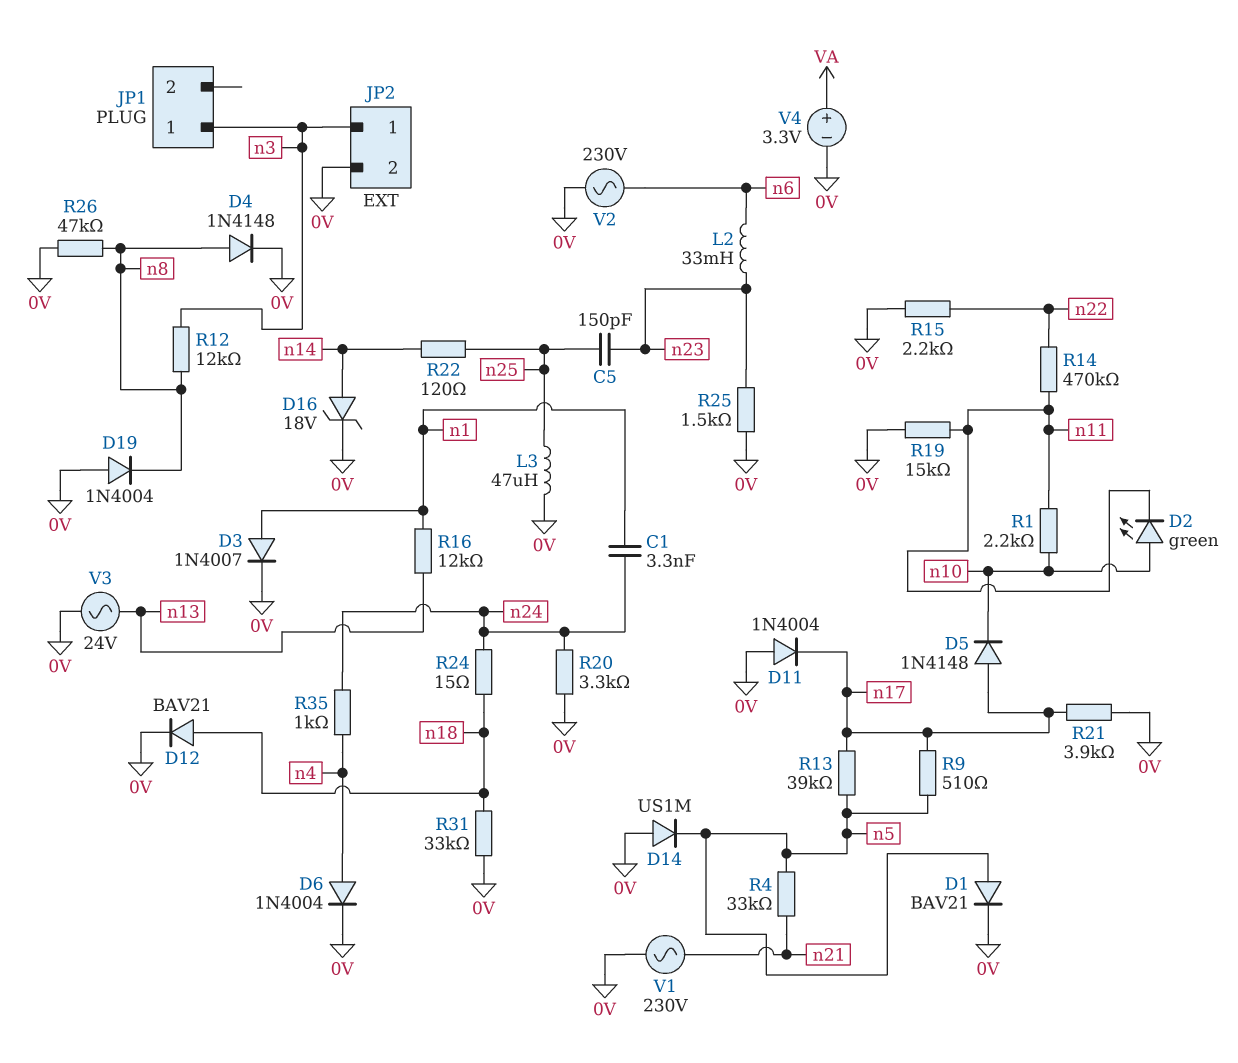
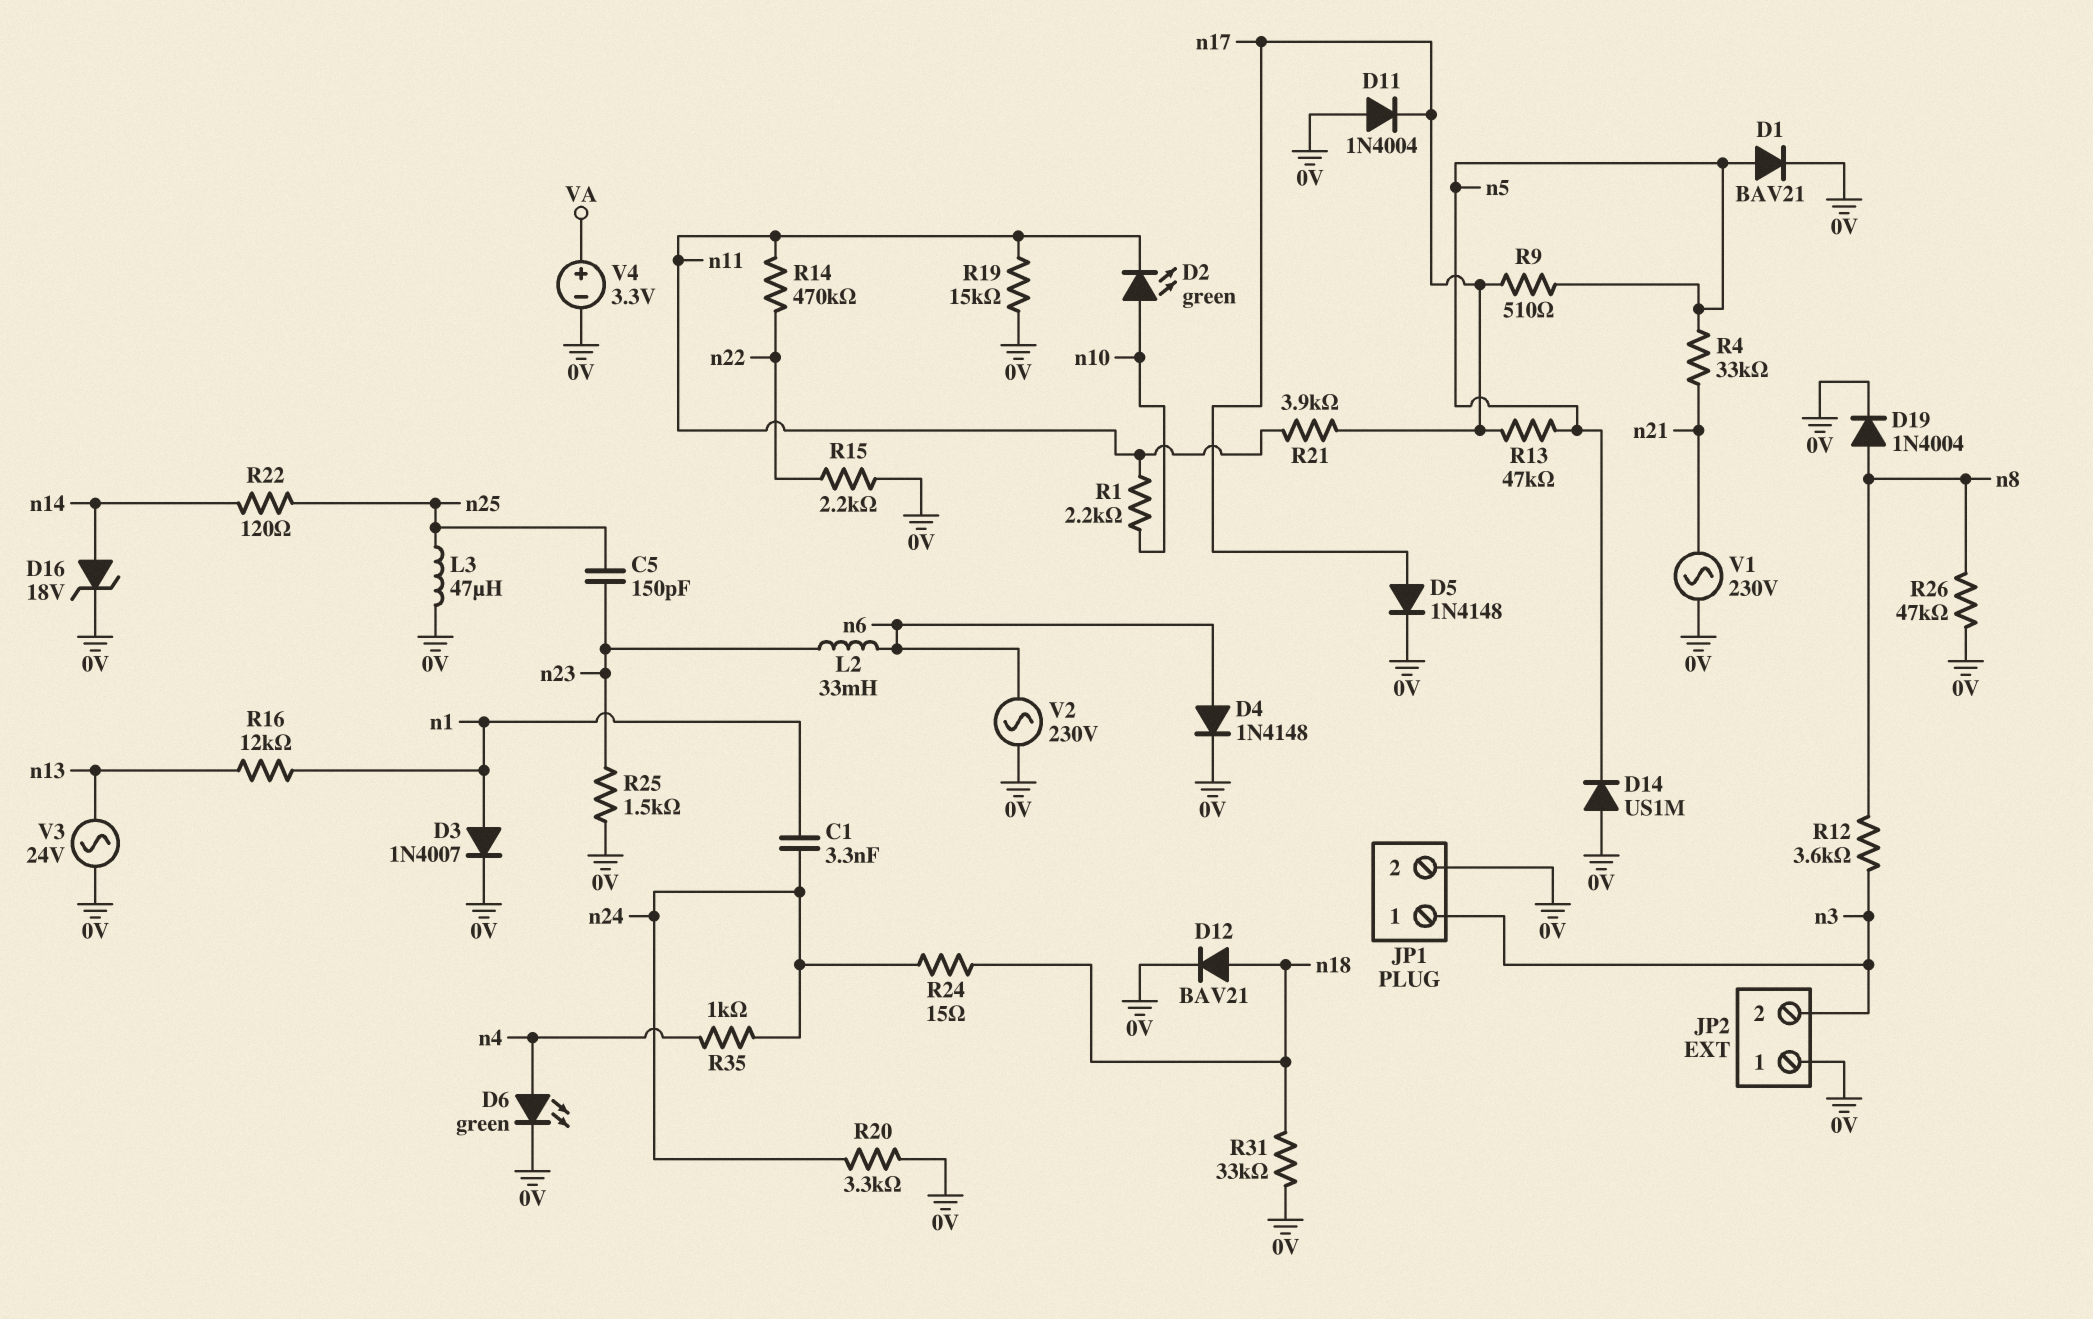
D4: diode 1N4148 (A n8, K 0V) -> diode 1N4148 (A n6, K 0V)
D5: diode 1N4148 (A n17, K n10) -> diode 1N4148 (A n17, K 0V)
D6: diode 1N4004 (A n4, K 0V) -> LED green (A n4, K 0V)
D19: diode 1N4004 (A 0V, K n8) -> diode 1N4004 (A n8, K 0V)
JP1 pin 2: none -> 0V
JP2 pin 1: n3 -> 0V
JP2 pin 2: 0V -> n3
R12: 12k (n3, n8) -> 3.6k (n3, n8)
R13: 39k (n5, n17) -> 47k (n5, n17)
R21: 3.9k (0V, n17) -> 3.9k (n11, n17)

